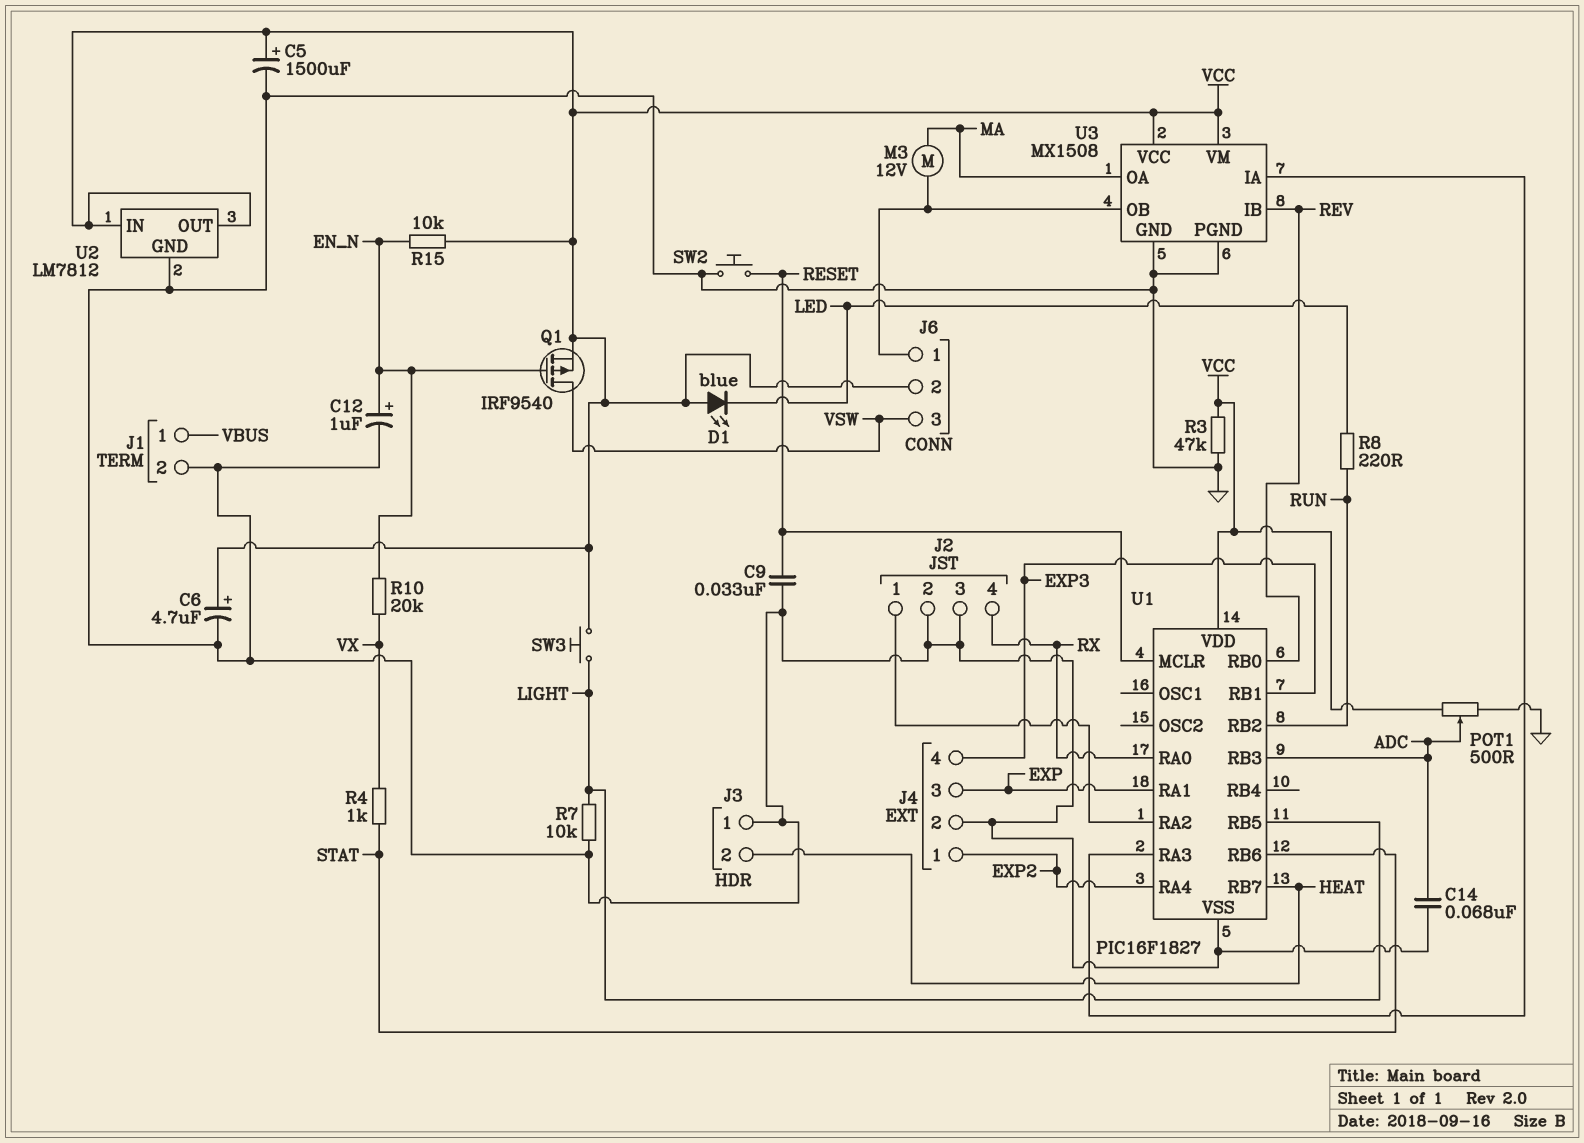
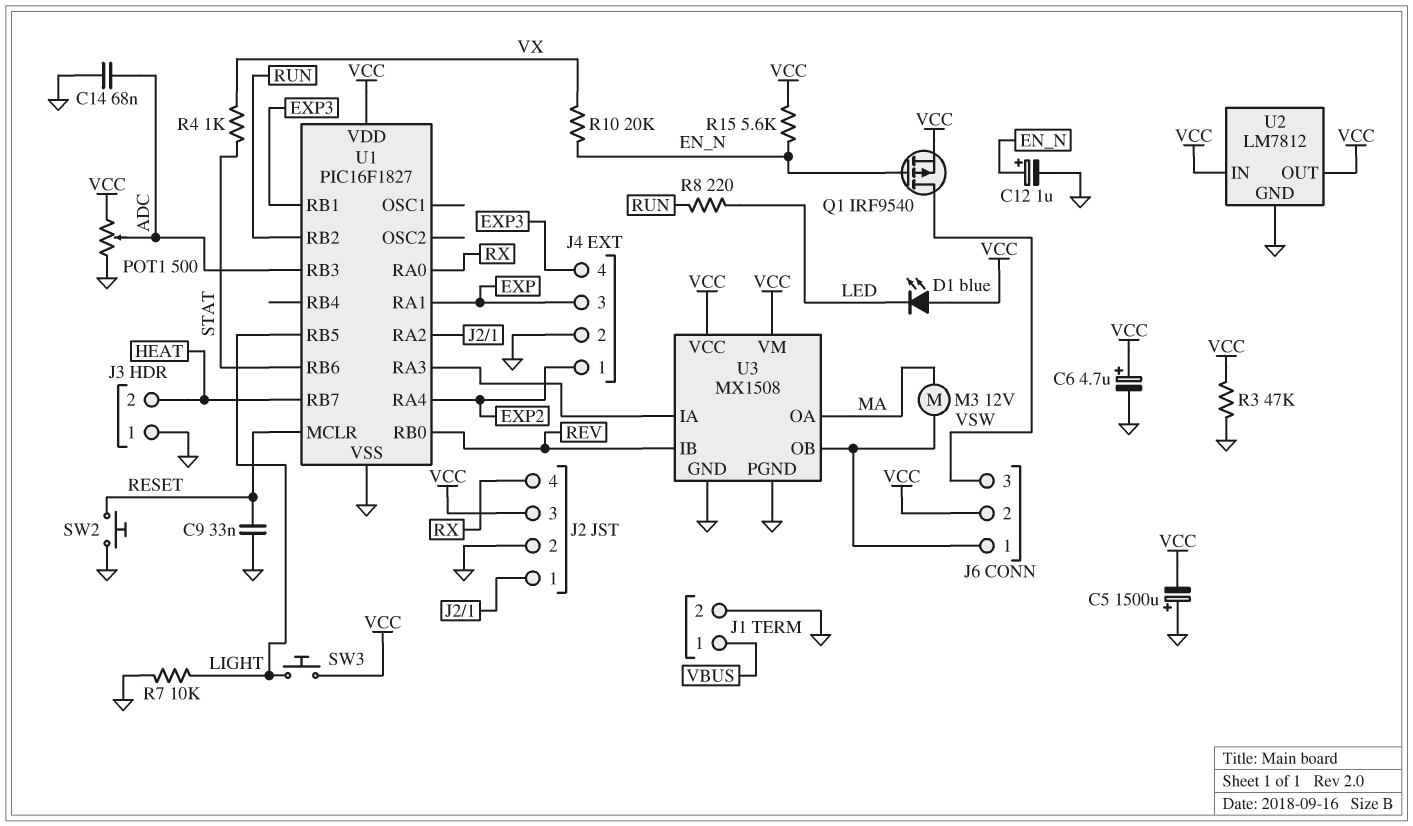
C5: 1500uF (plus VCC, minus GND) -> 1500uF (plus GND, minus VCC)
J2 pin 3: GND -> VCC
R15: 10k (EN_N, VCC) -> 5.6k (EN_N, VCC)

